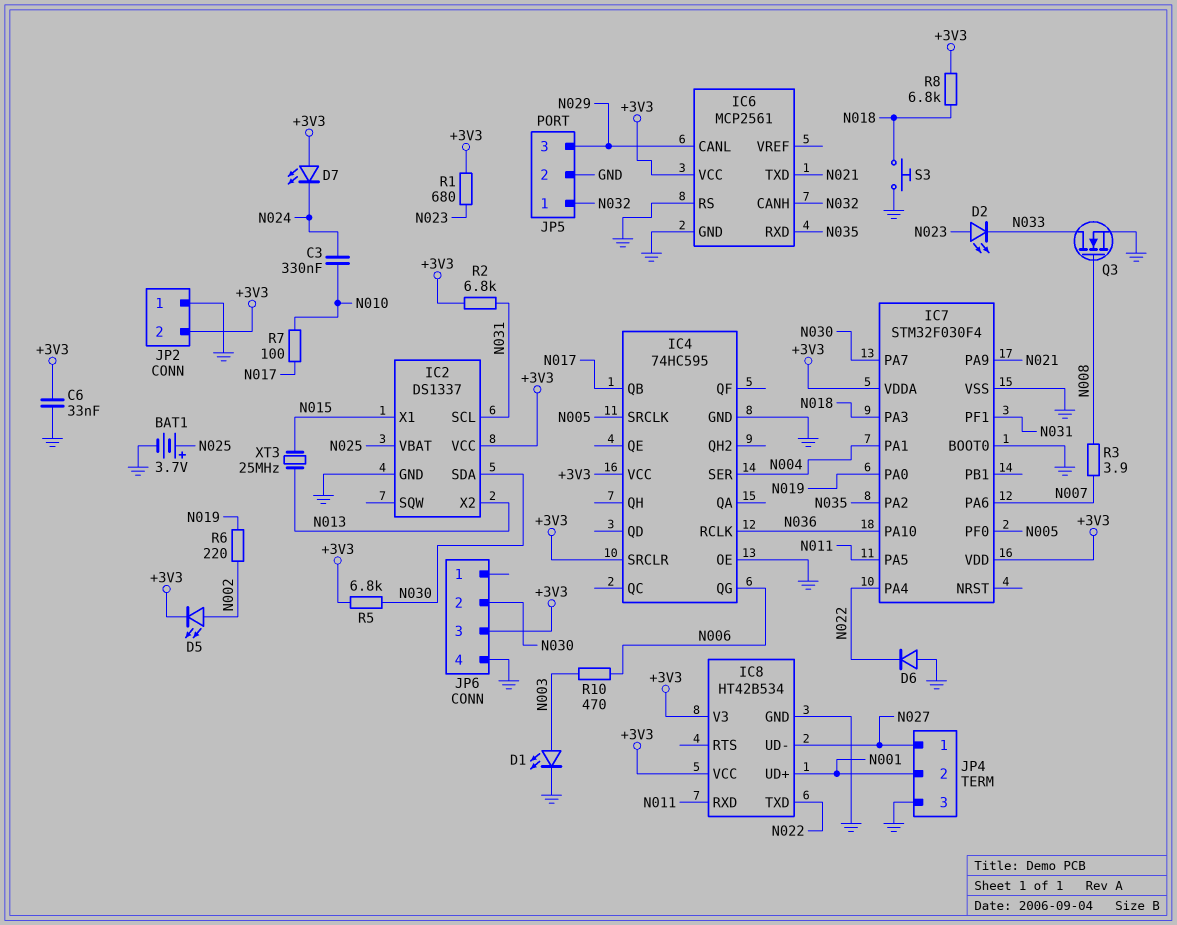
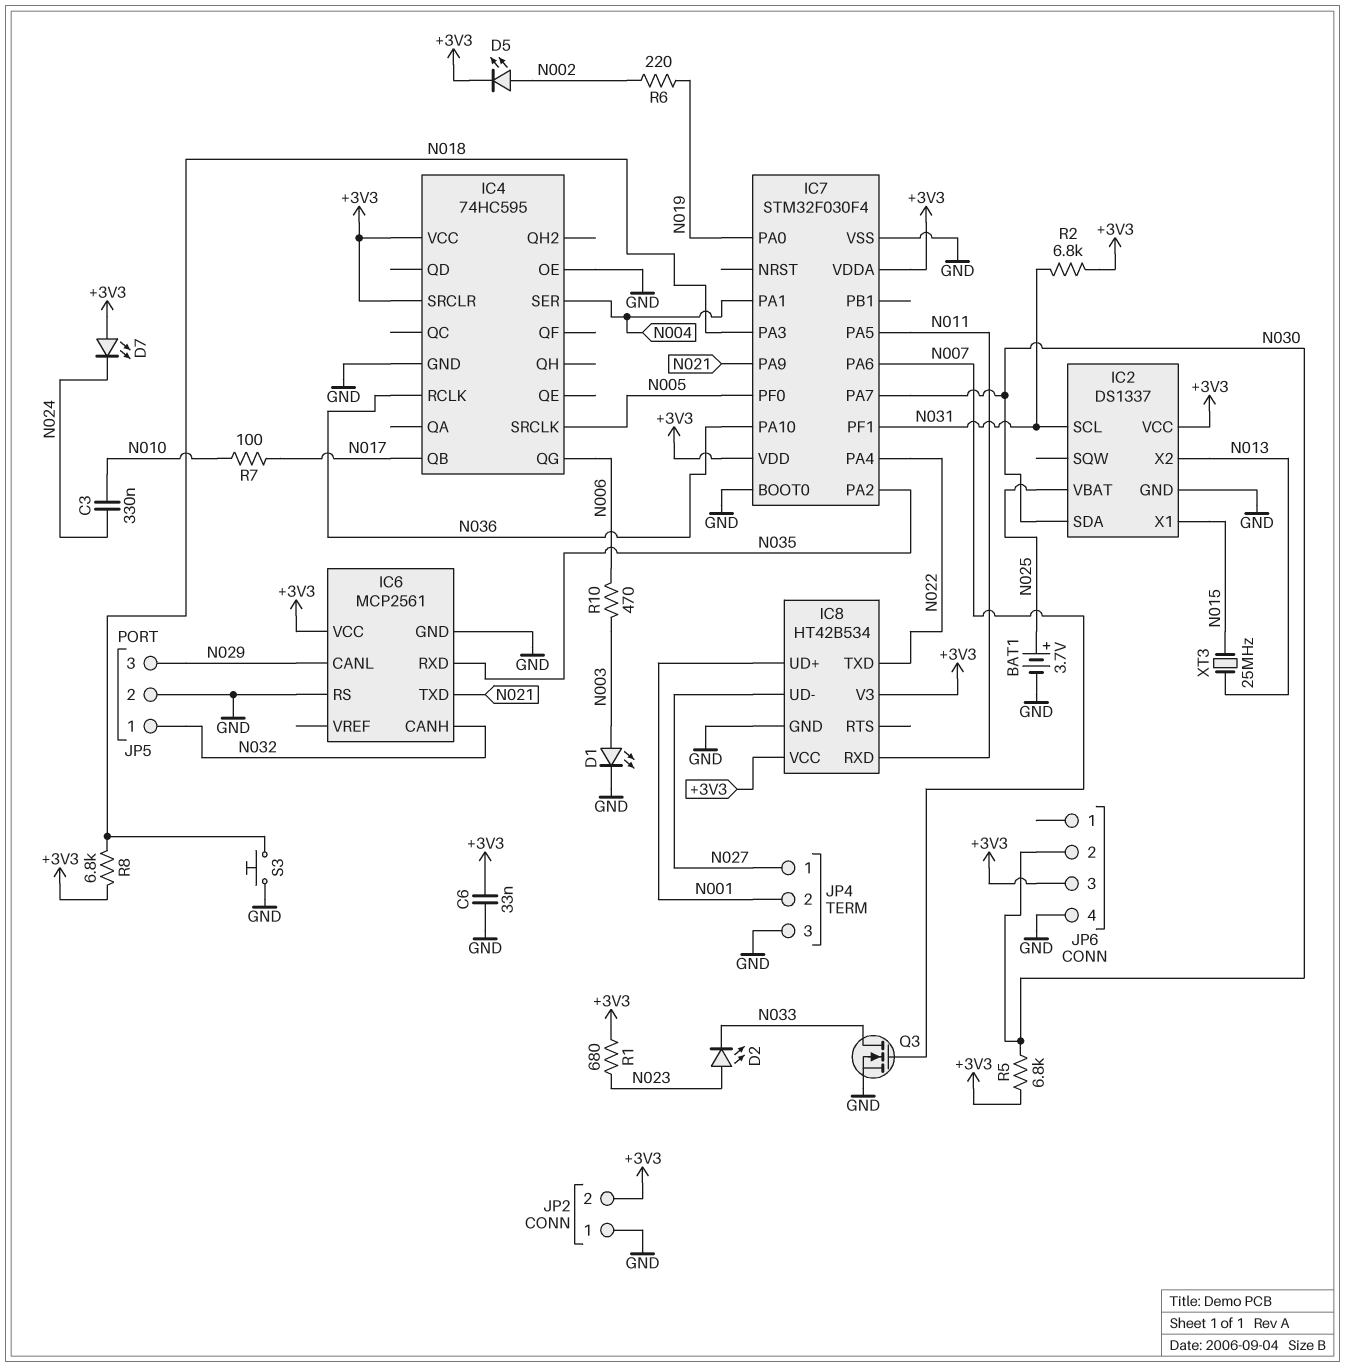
D6: diode (A GND, K N022) -> none
Q3: NMOS (G N008, D N033, S GND) -> NMOS (G N007, D N033, S GND)
R3: 3.9 (N007, N008) -> none

